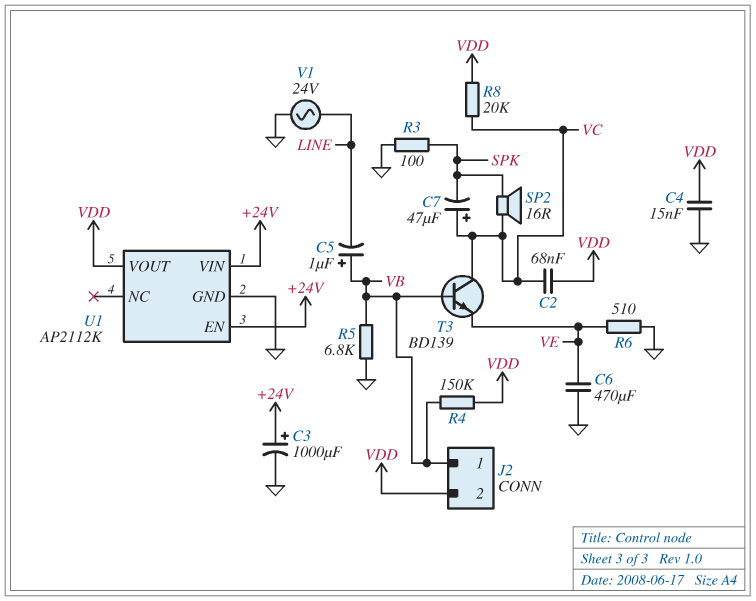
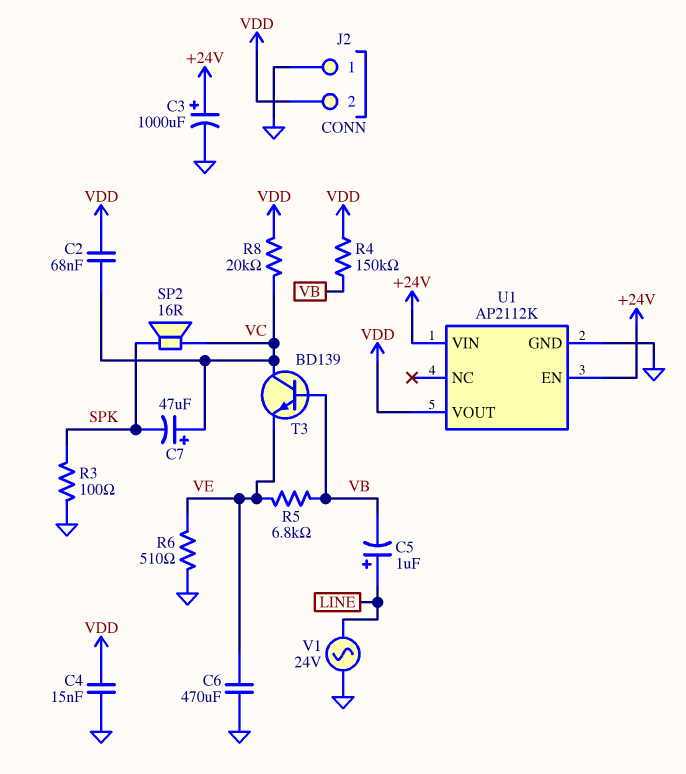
C5: 1uF (plus VB, minus LINE) -> 1uF (plus LINE, minus VB)
J2 pin 1: VB -> GND
R5: 6.8k (GND, VB) -> 6.8k (VB, VE)

